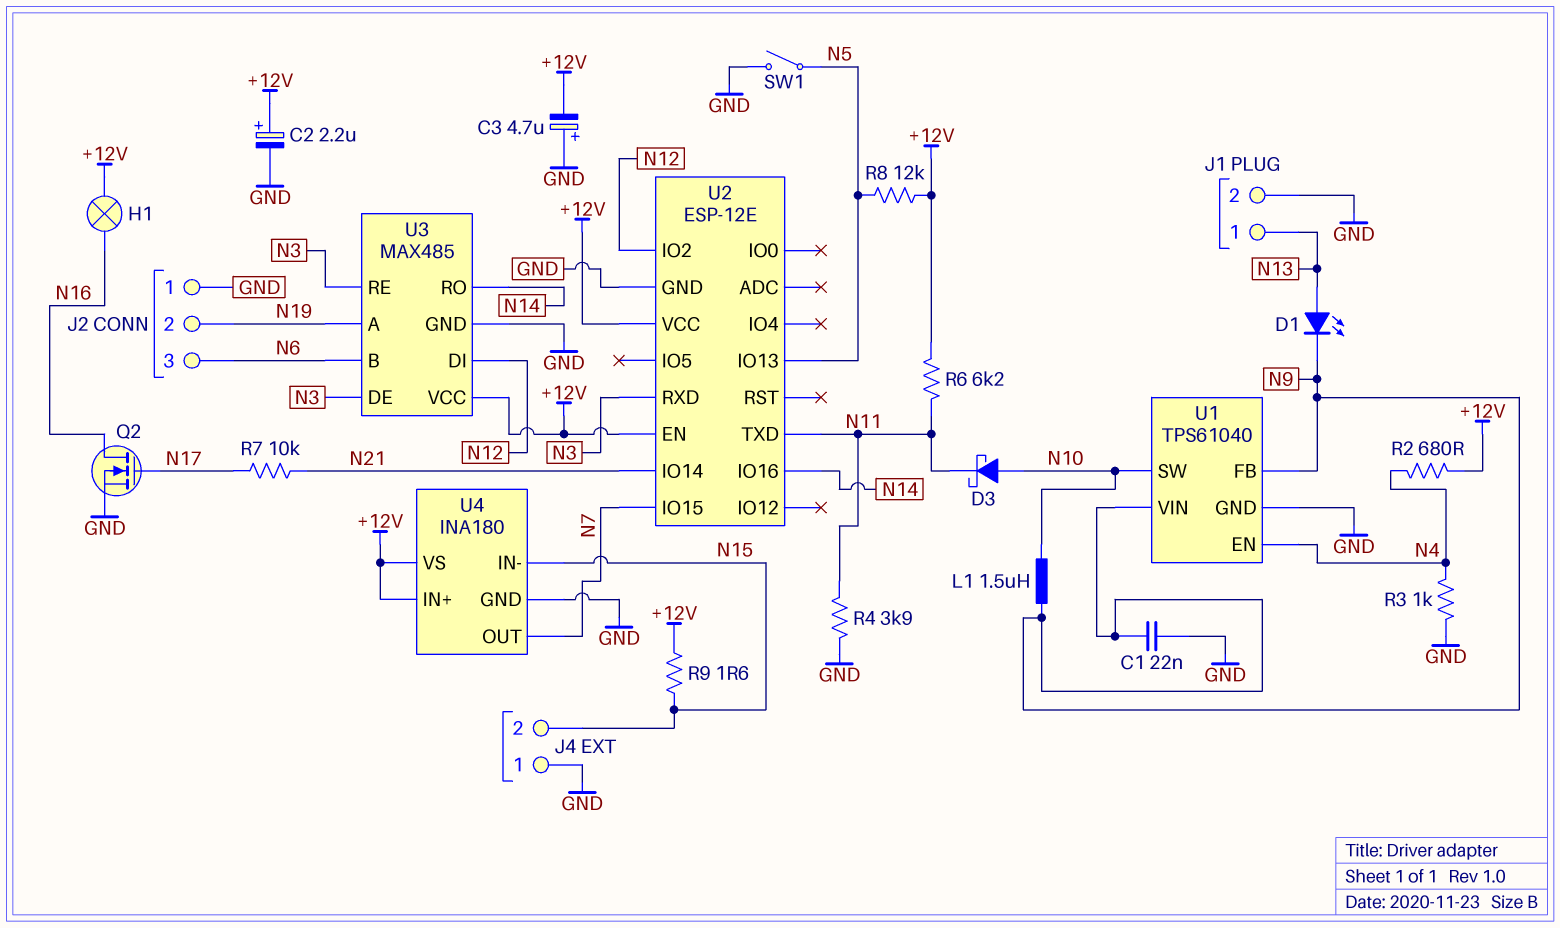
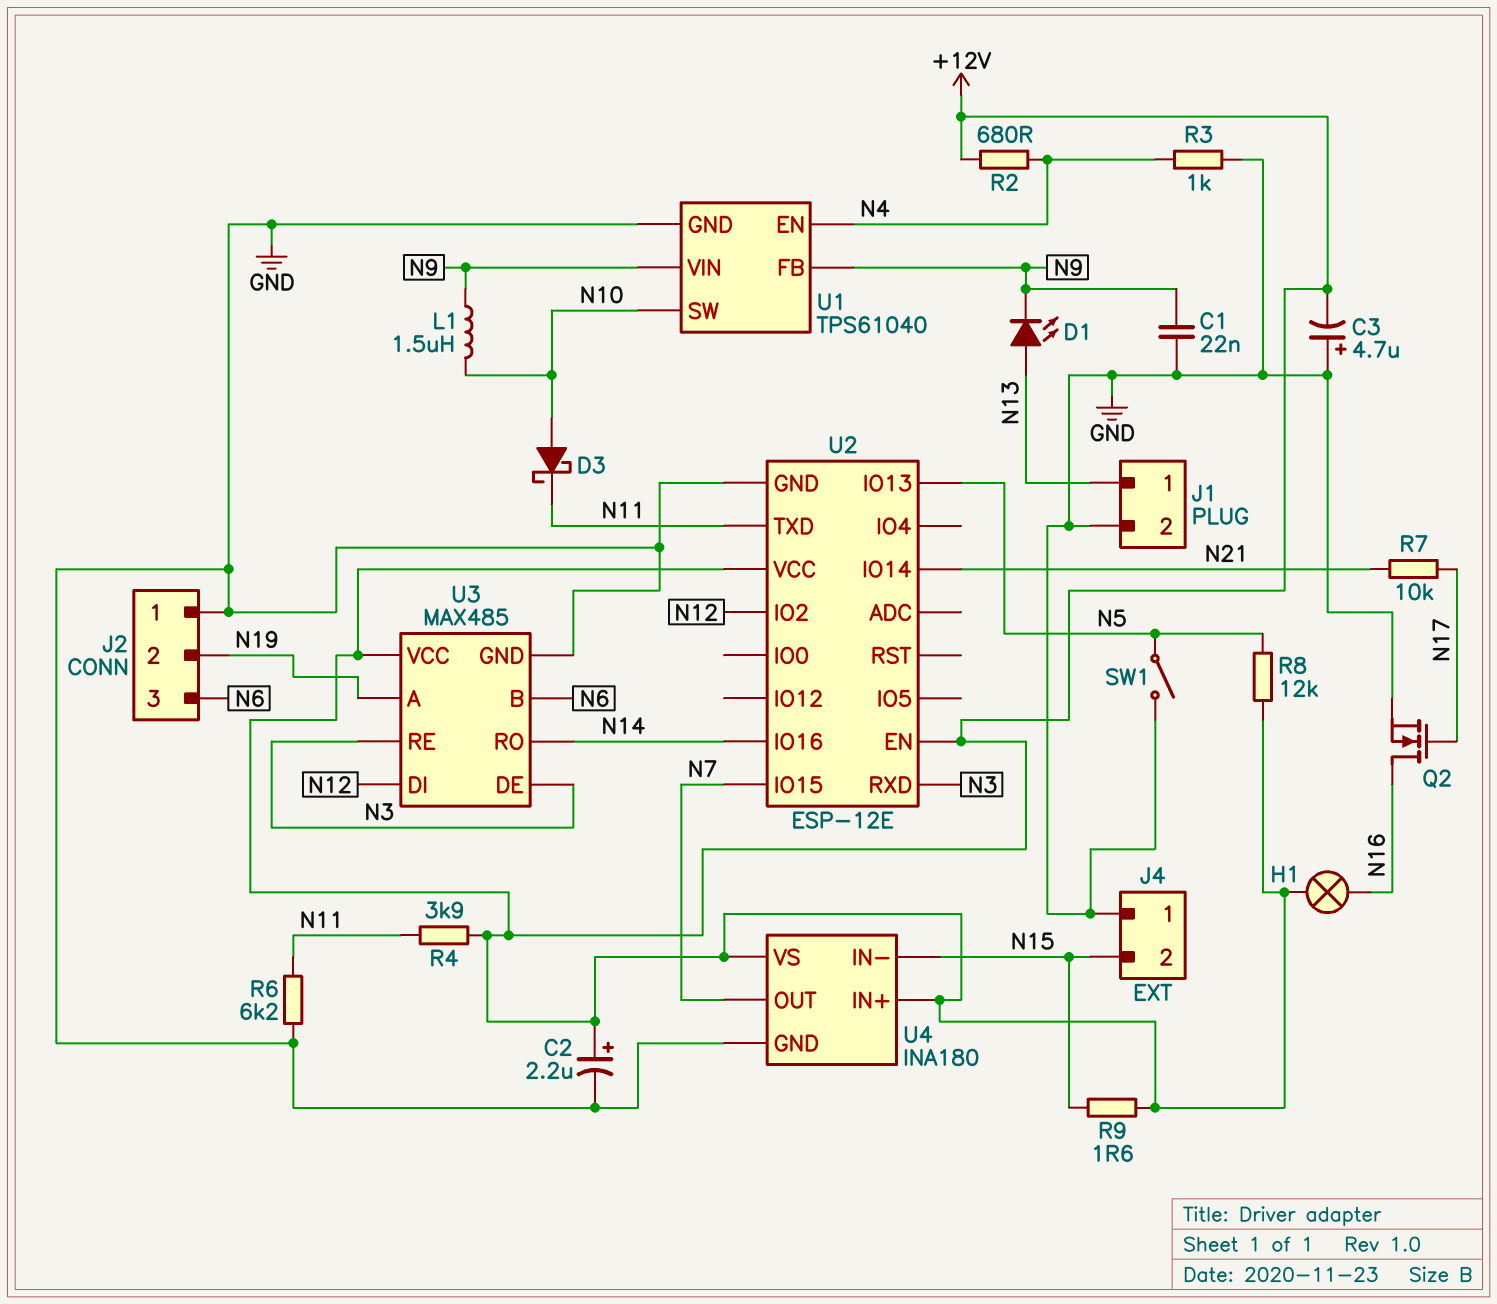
R4: 3.9k (GND, N11) -> 3.9k (+12V, N11)
R6: 6.2k (+12V, N11) -> 6.2k (GND, N11)

